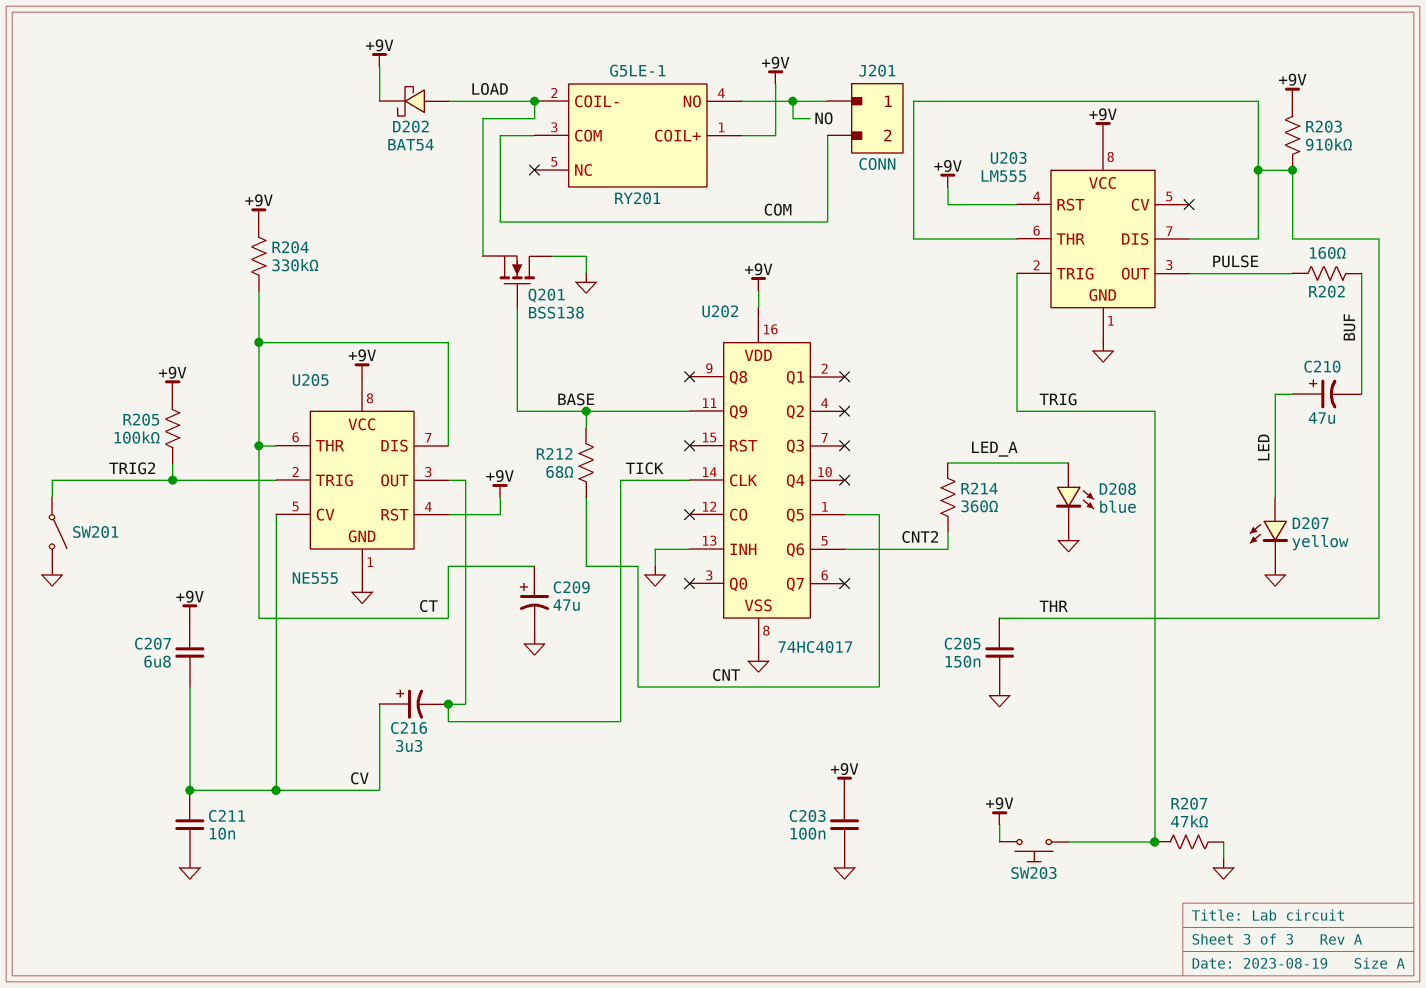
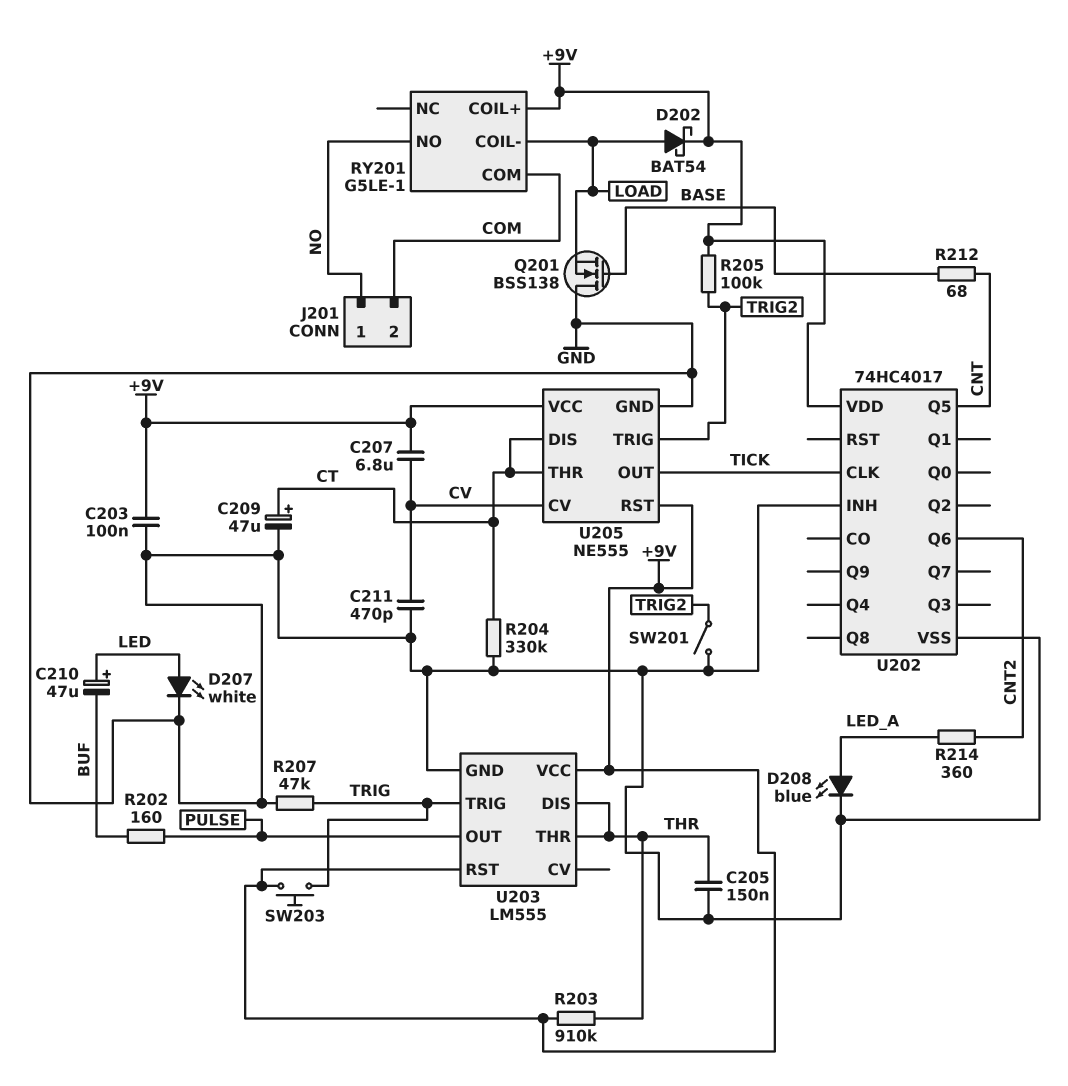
C211: 10nF (CV, GND) -> 470pF (CV, GND)
C216: 3.3uF (plus CV, minus TICK) -> none
D207: LED yellow (A LED, K GND) -> LED white (A LED, K GND)
R204: 330k (+9V, CT) -> 330k (CT, GND)
U202 pin Q9: BASE -> none

